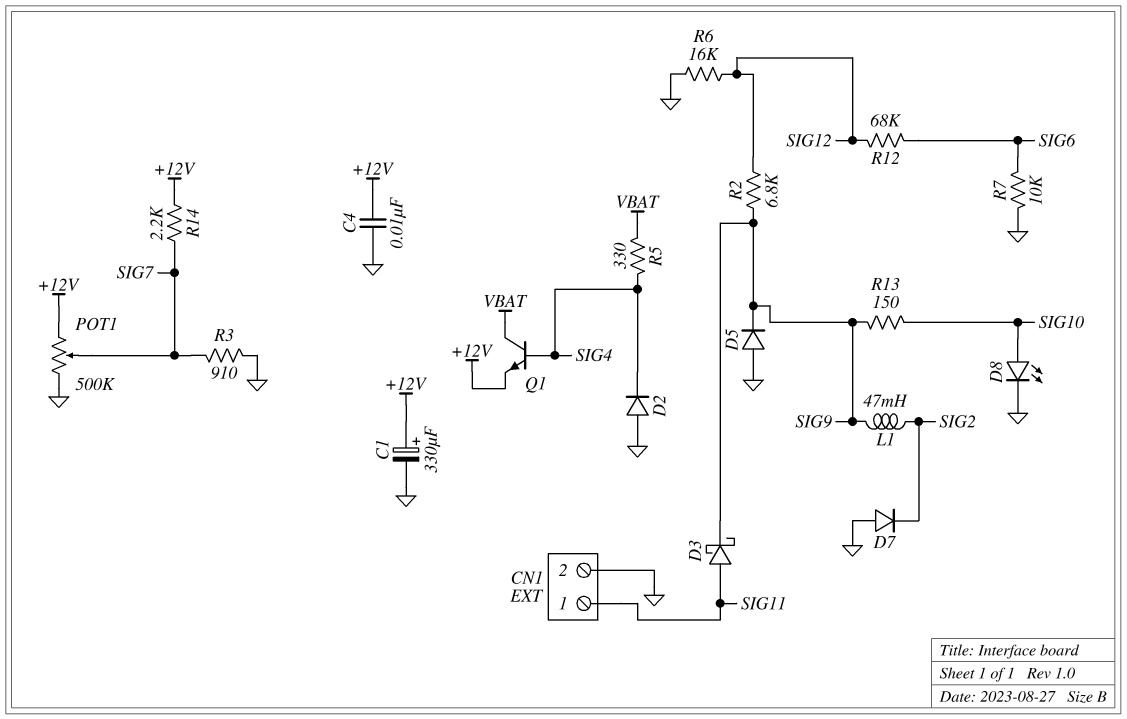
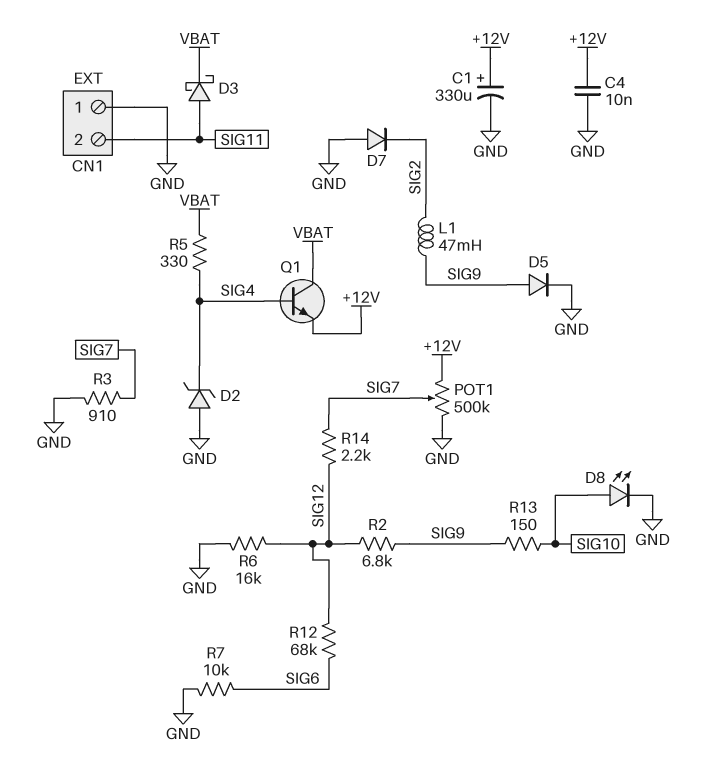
CN1 pin 1: SIG11 -> GND
CN1 pin 2: GND -> SIG11
D2: diode (A GND, K SIG4) -> zener (A GND, K SIG4)
D3: schottky (A SIG11, K SIG9) -> schottky (A SIG11, K VBAT)
D5: diode (A GND, K SIG9) -> diode (A SIG9, K GND)
R14: 2.2k (+12V, SIG7) -> 2.2k (SIG7, SIG12)

